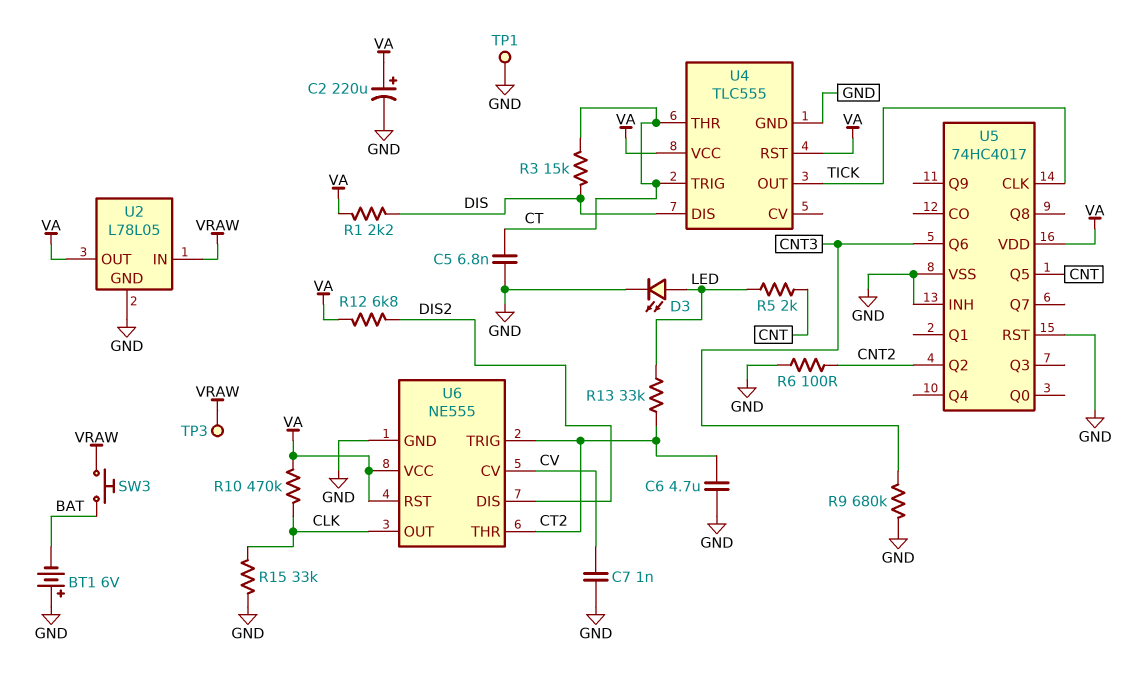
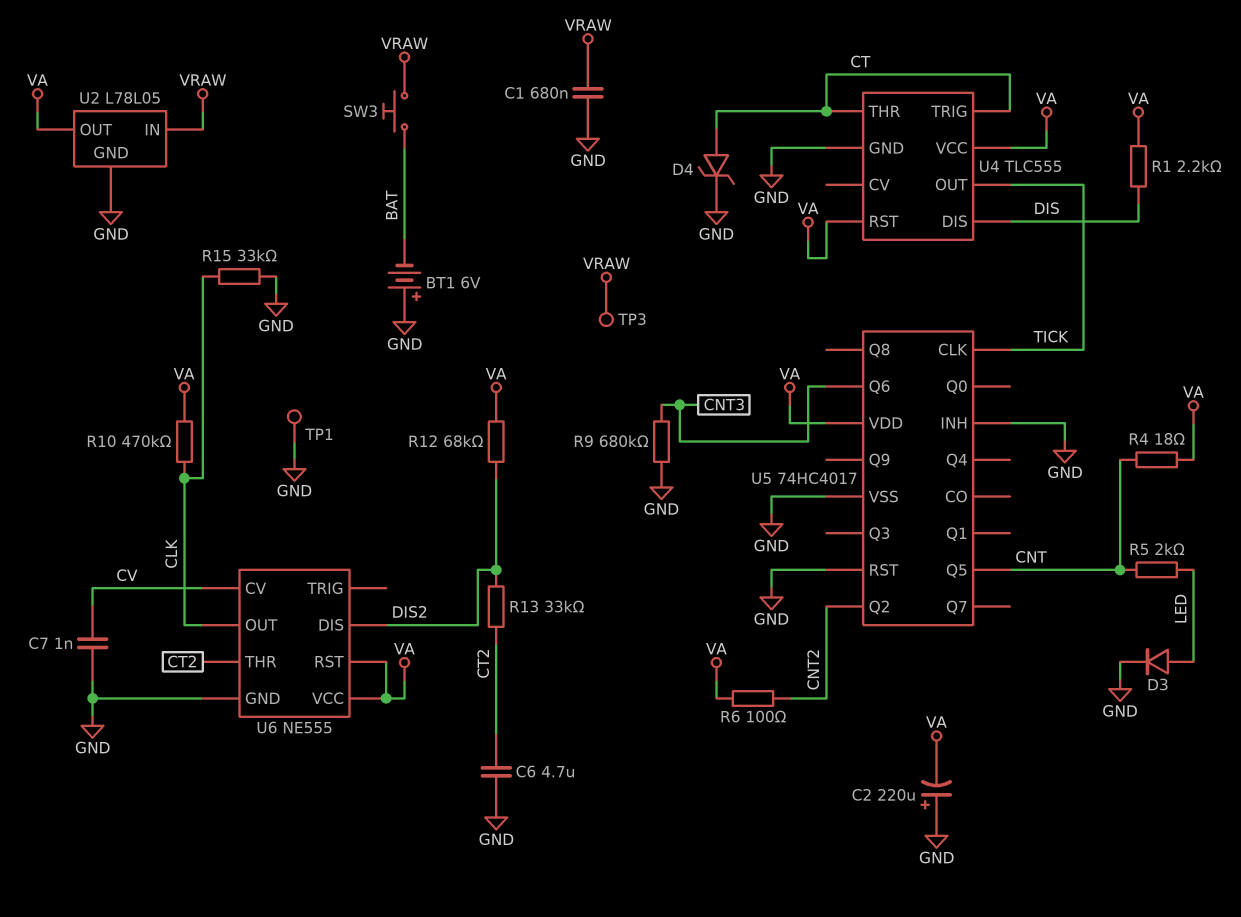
C1: none -> 680nF (GND, VRAW)
C2: 220uF (plus VA, minus GND) -> 220uF (plus GND, minus VA)
C5: 6.8nF (CT, GND) -> none
D3: LED (A LED, K GND) -> diode (A LED, K GND)
D4: none -> zener (A CT, K GND)
R3: 15k (CT, DIS) -> none
R4: none -> 18 (CNT, VA)
R6: 100 (CNT2, GND) -> 100 (CNT2, VA)
R12: 6.8k (DIS2, VA) -> 68k (DIS2, VA)
R13: 33k (CT2, LED) -> 33k (CT2, DIS2)
U6 pin TRIG: CT2 -> none

